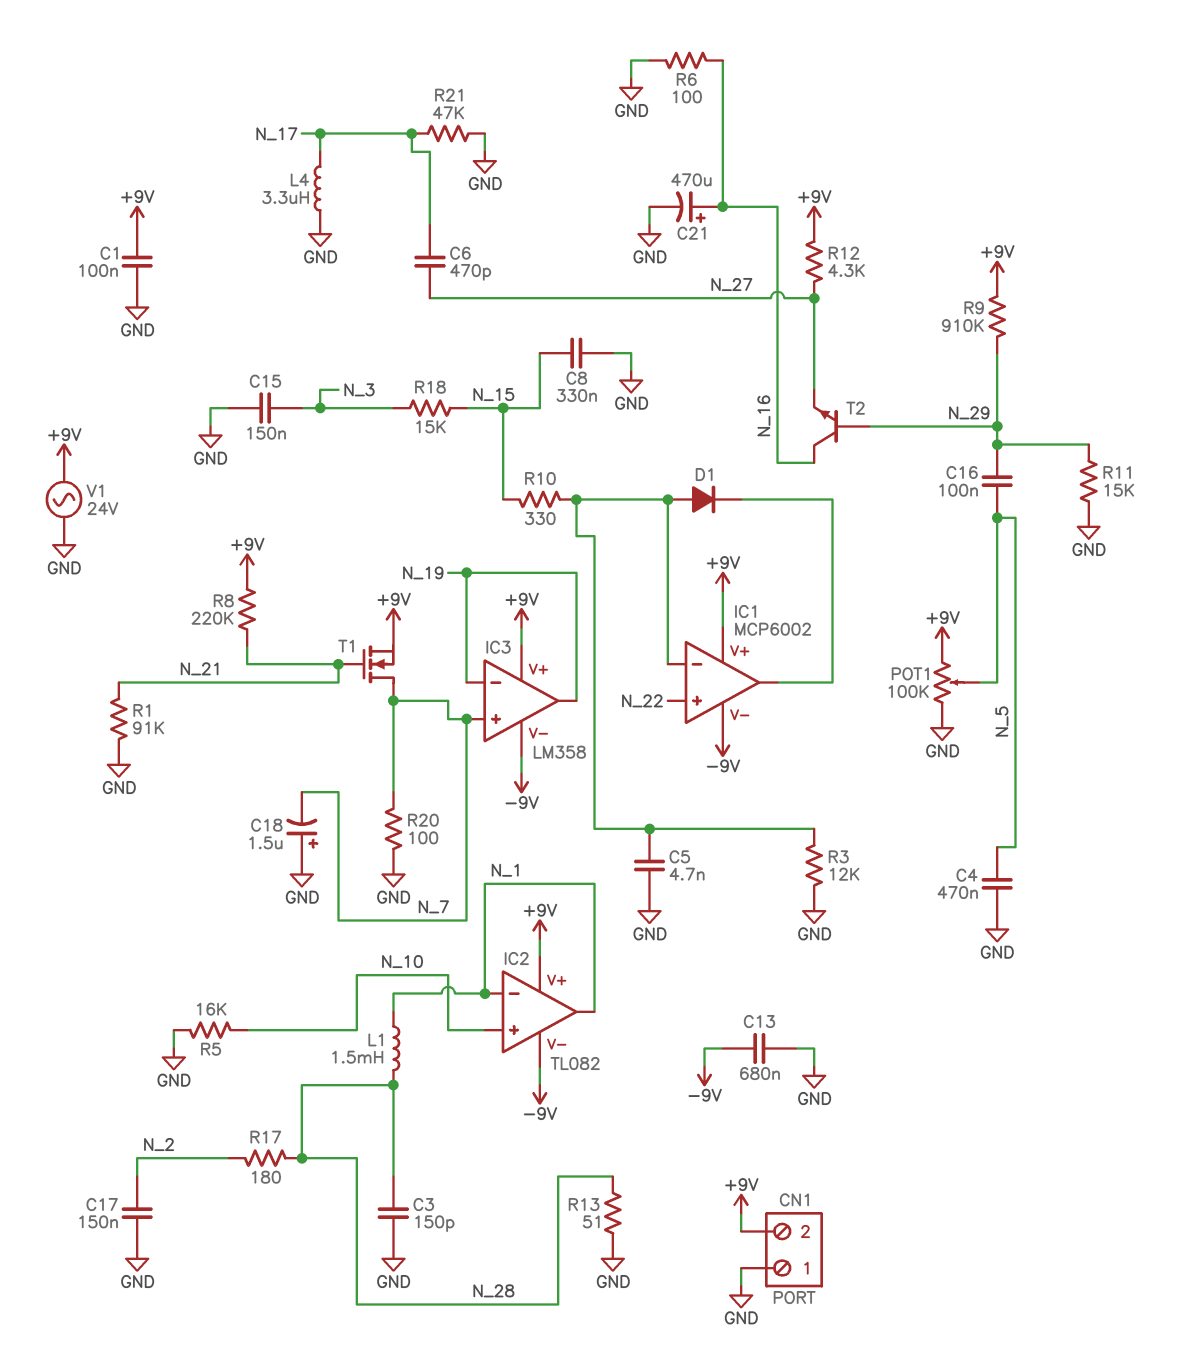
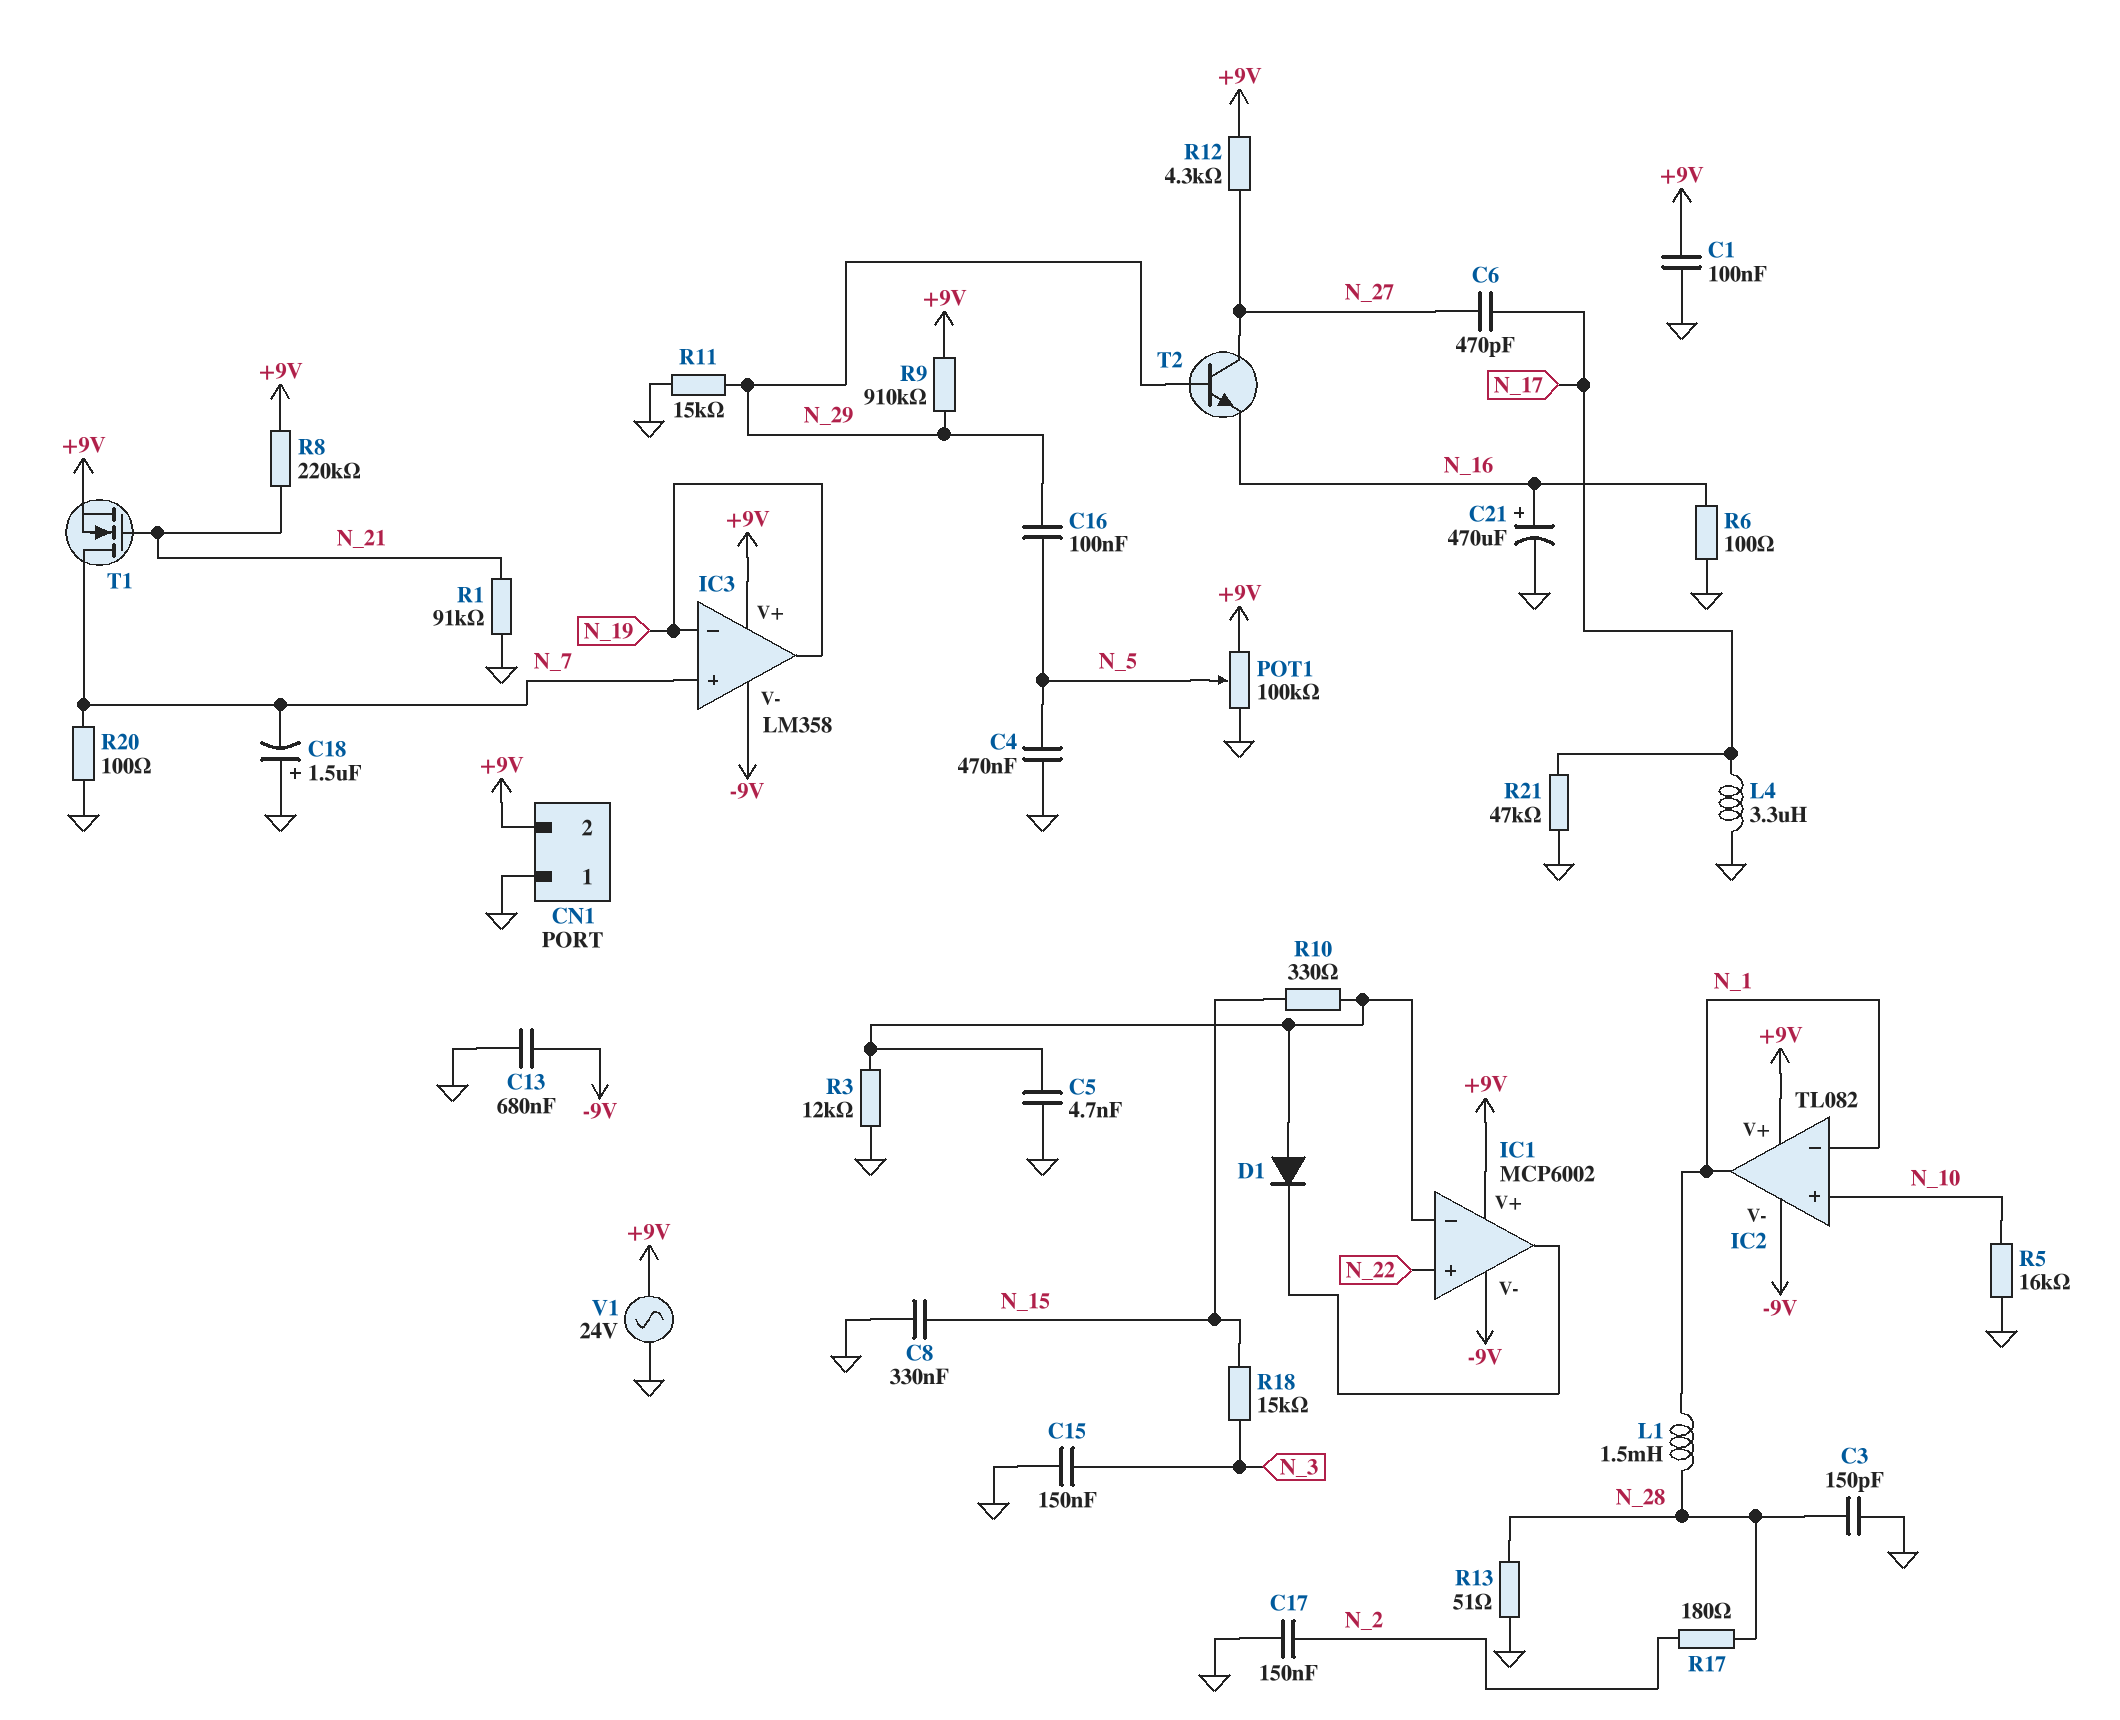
T2: NPN (B N_29, C N_16, E N_27) -> NPN (B N_29, C N_27, E N_16)

